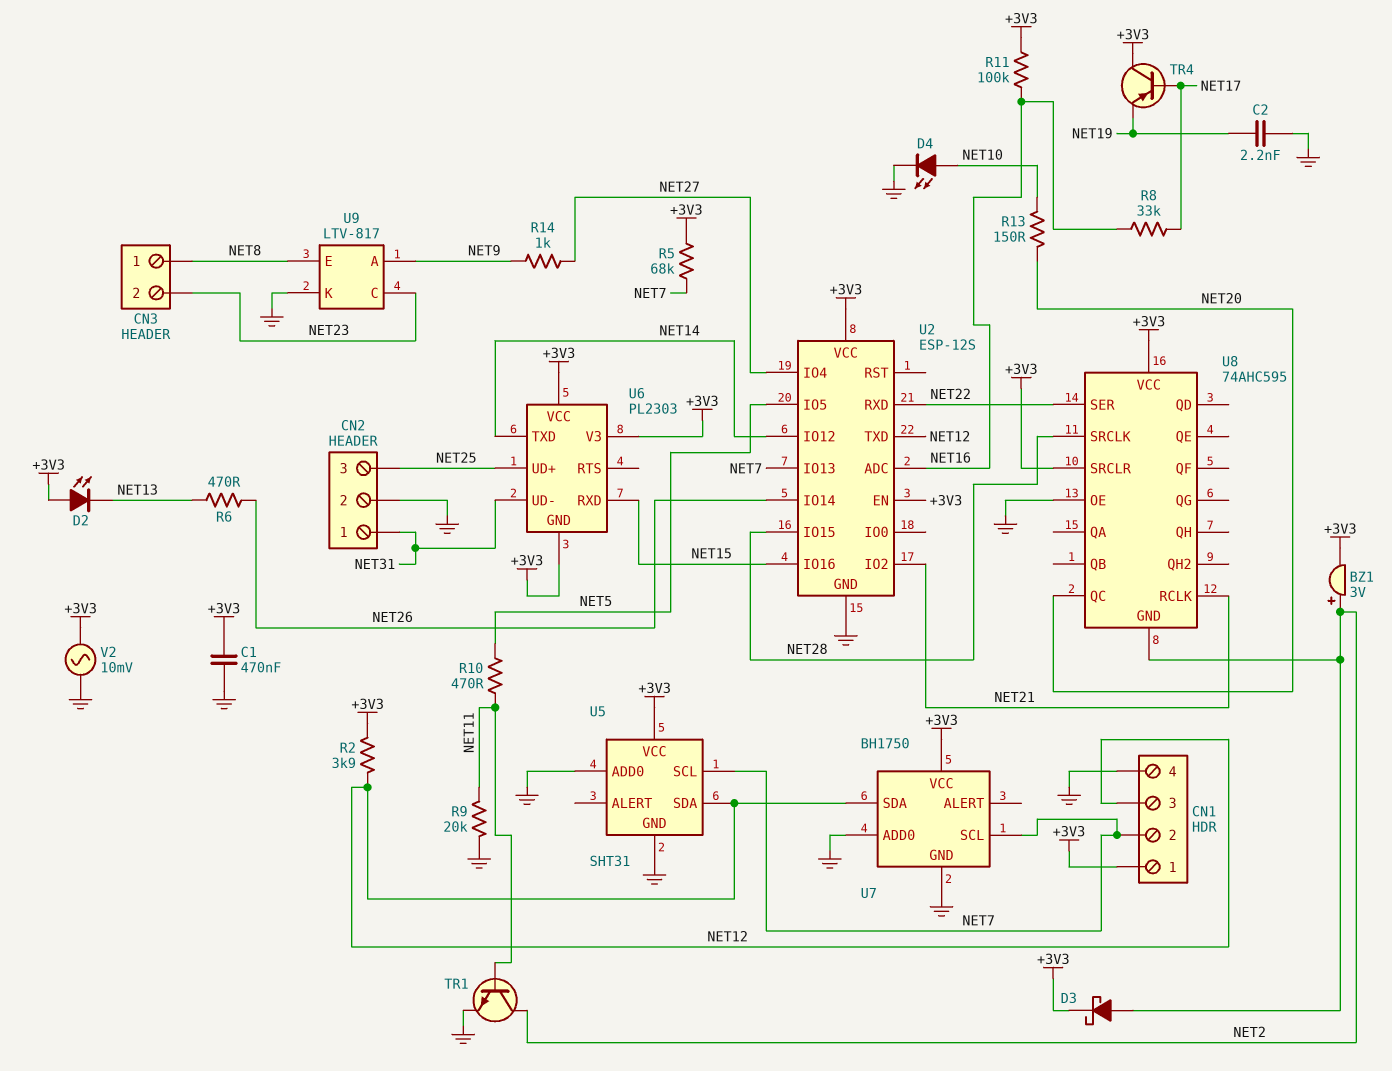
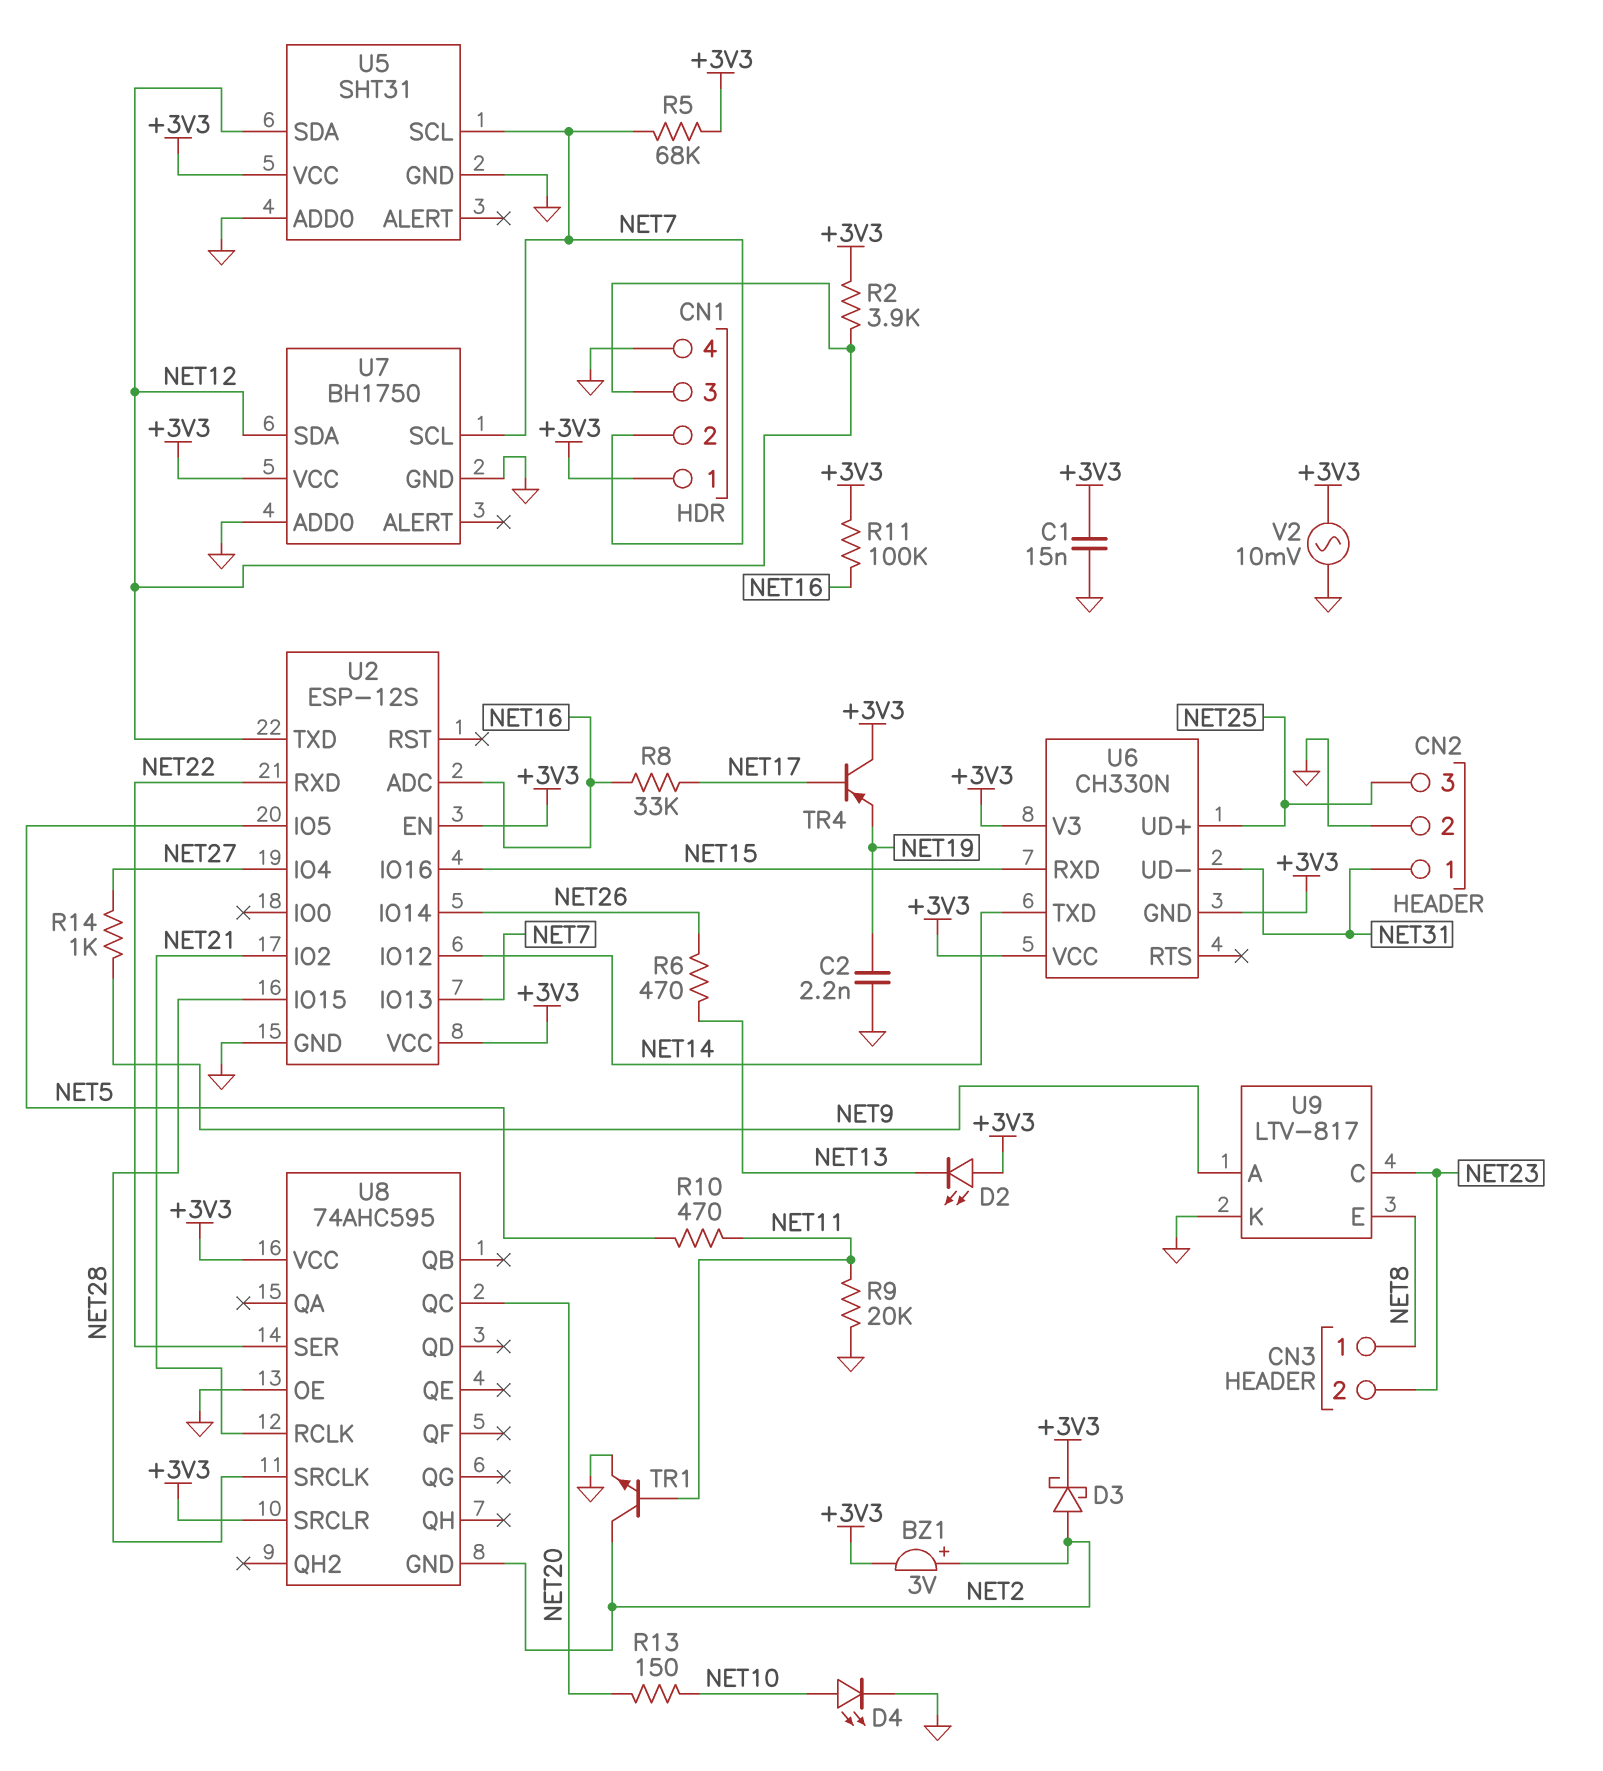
C1: 470nF (+3V3, GND) -> 15nF (+3V3, GND)
U6: PL2303 -> CH330N

